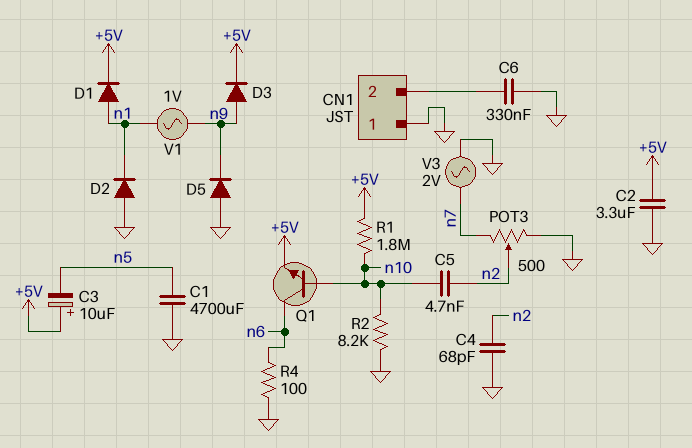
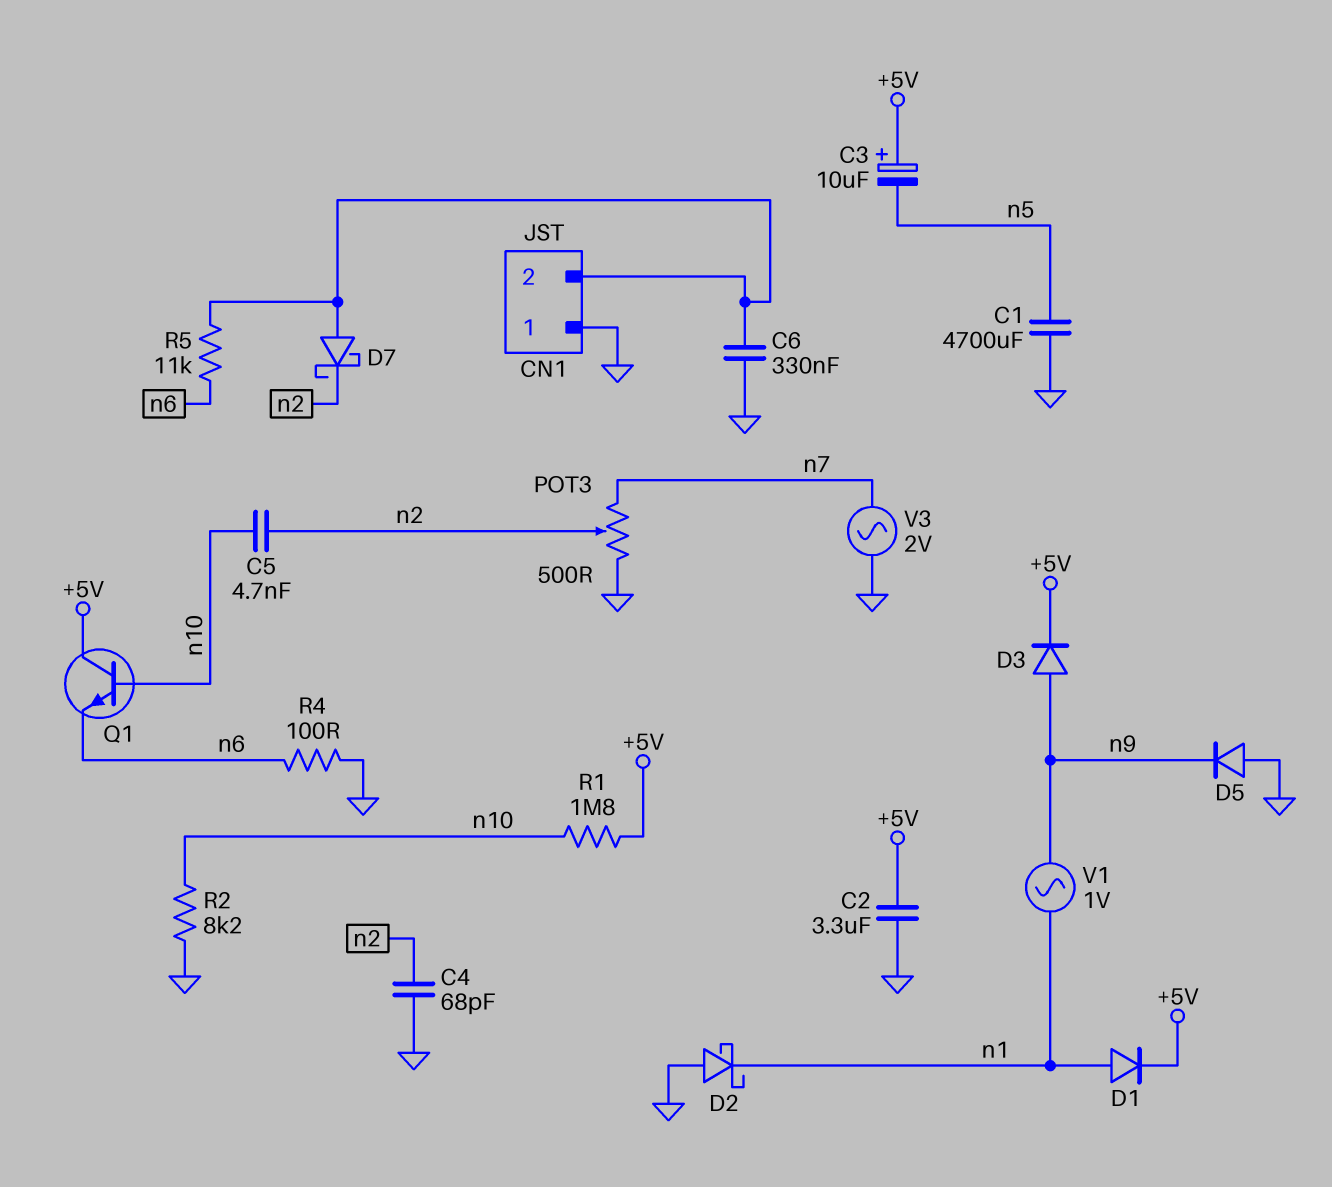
D2: diode (A GND, K n1) -> schottky (A GND, K n1)
D7: none -> schottky (A CN1/2, K n2)
Q1: NPN (B n10, C n6, E +5V) -> NPN (B n10, C +5V, E n6)
R5: none -> 11k (CN1/2, n6)

